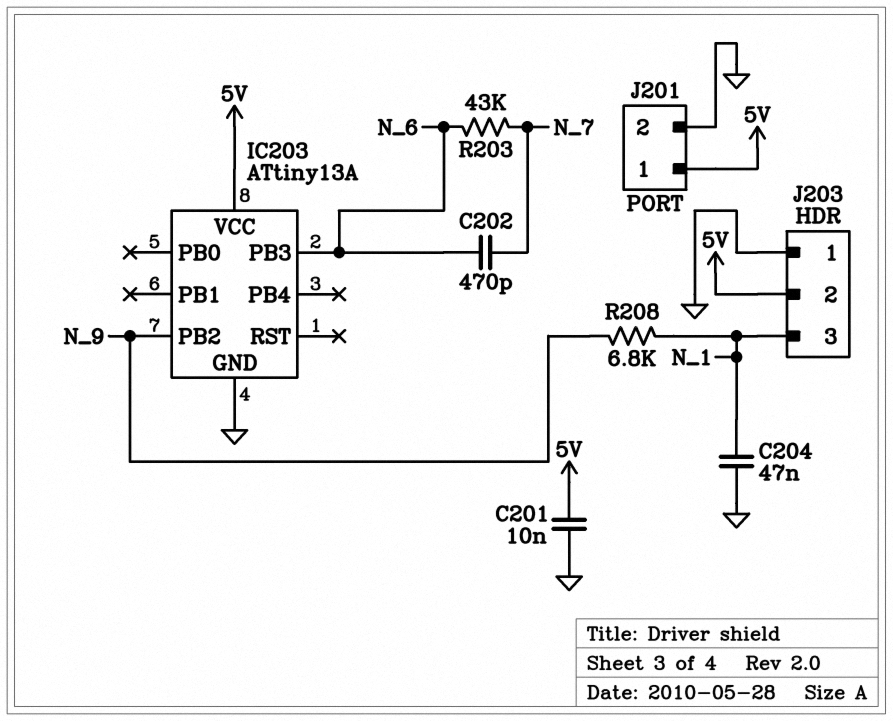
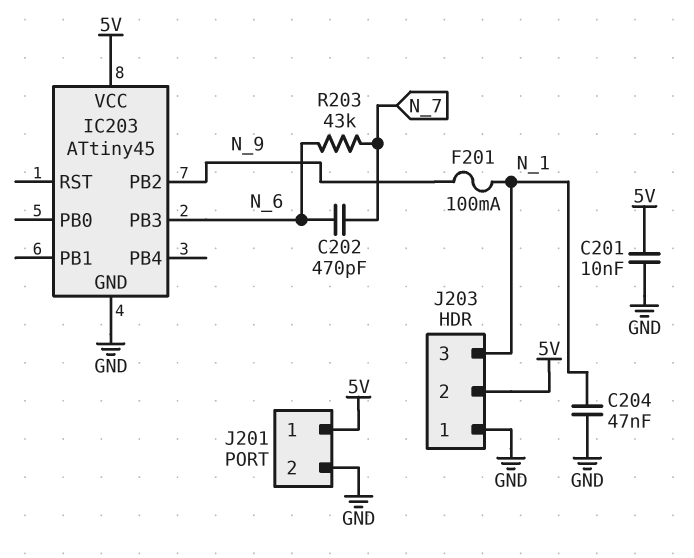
F201: none -> 100mA (N_1, N_9)
IC203: ATtiny13A -> ATtiny45
R208: 6.8k (N_1, N_9) -> none

